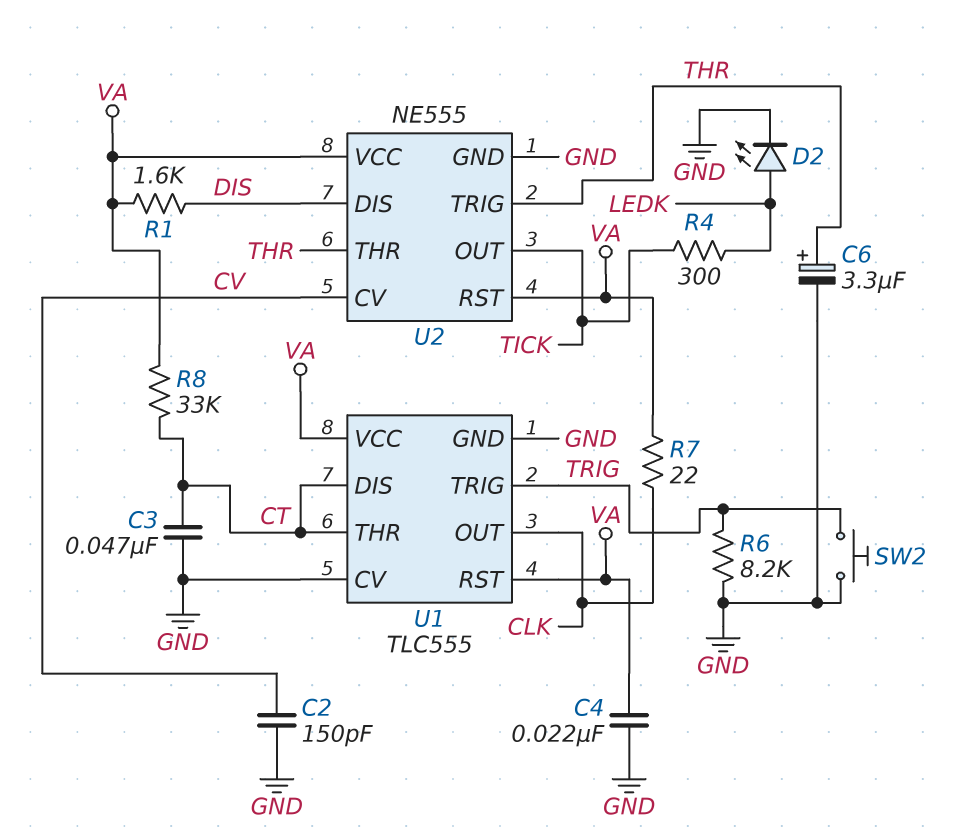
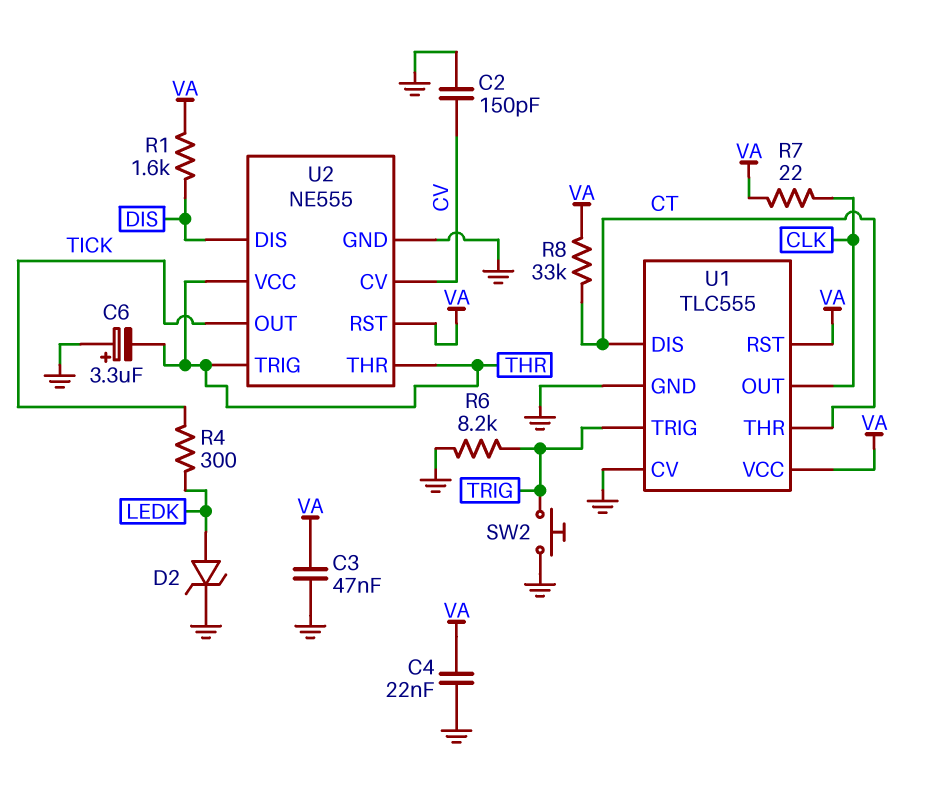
C3: 47nF (CT, GND) -> 47nF (GND, VA)
C6: 3.3uF (plus THR, minus GND) -> 3.3uF (plus GND, minus THR)
D2: LED (A LEDK, K GND) -> zener (A LEDK, K GND)
U2 pin VCC: VA -> THR

